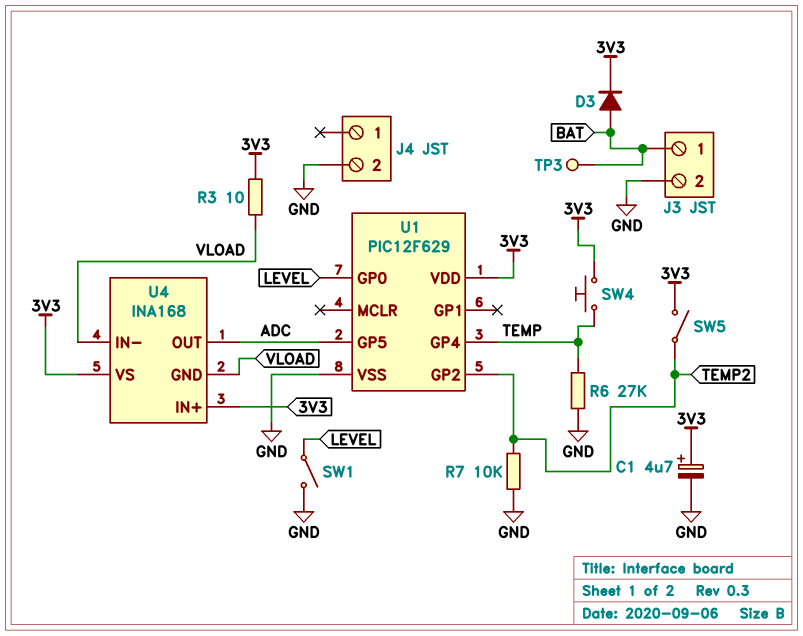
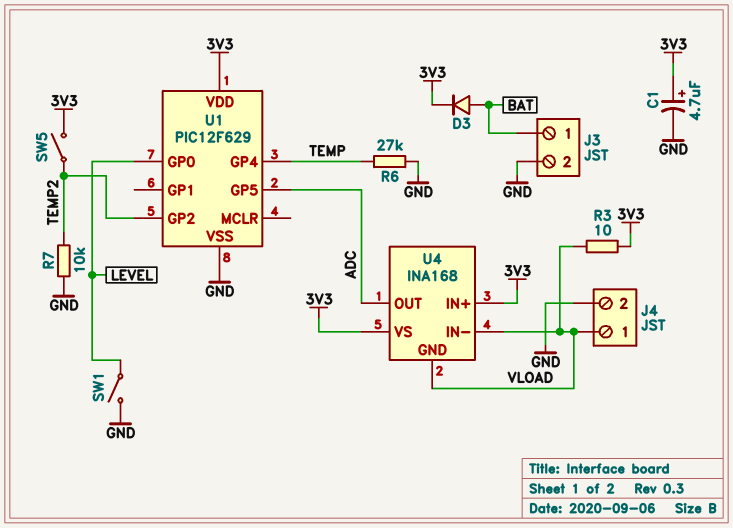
J4 pin 1: none -> VLOAD
SW4: button (3V3, TEMP) -> none
TP3: test point (BAT) -> none

